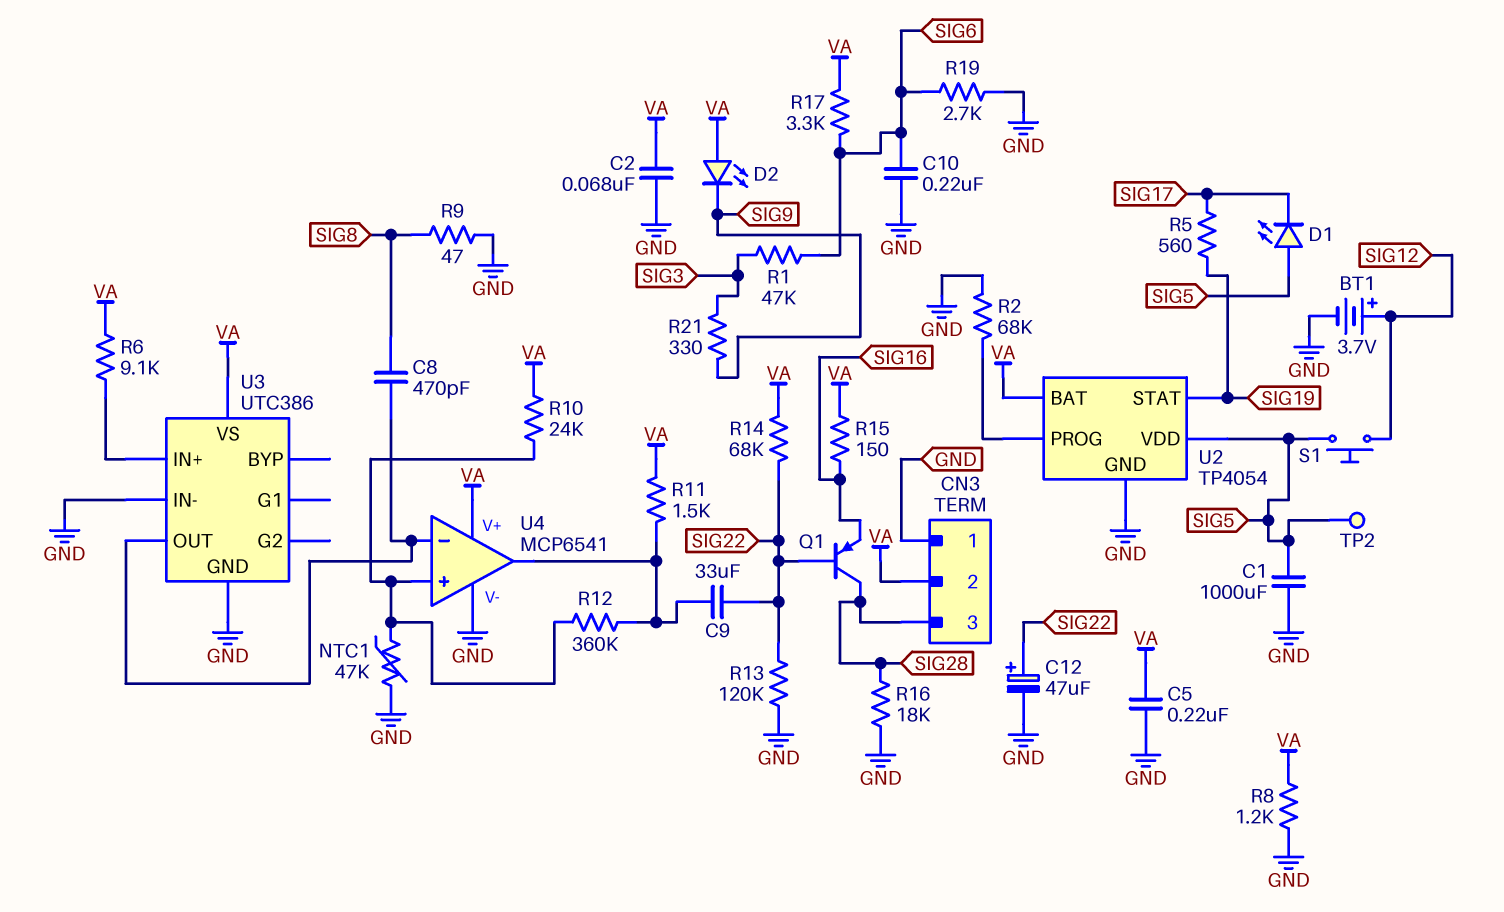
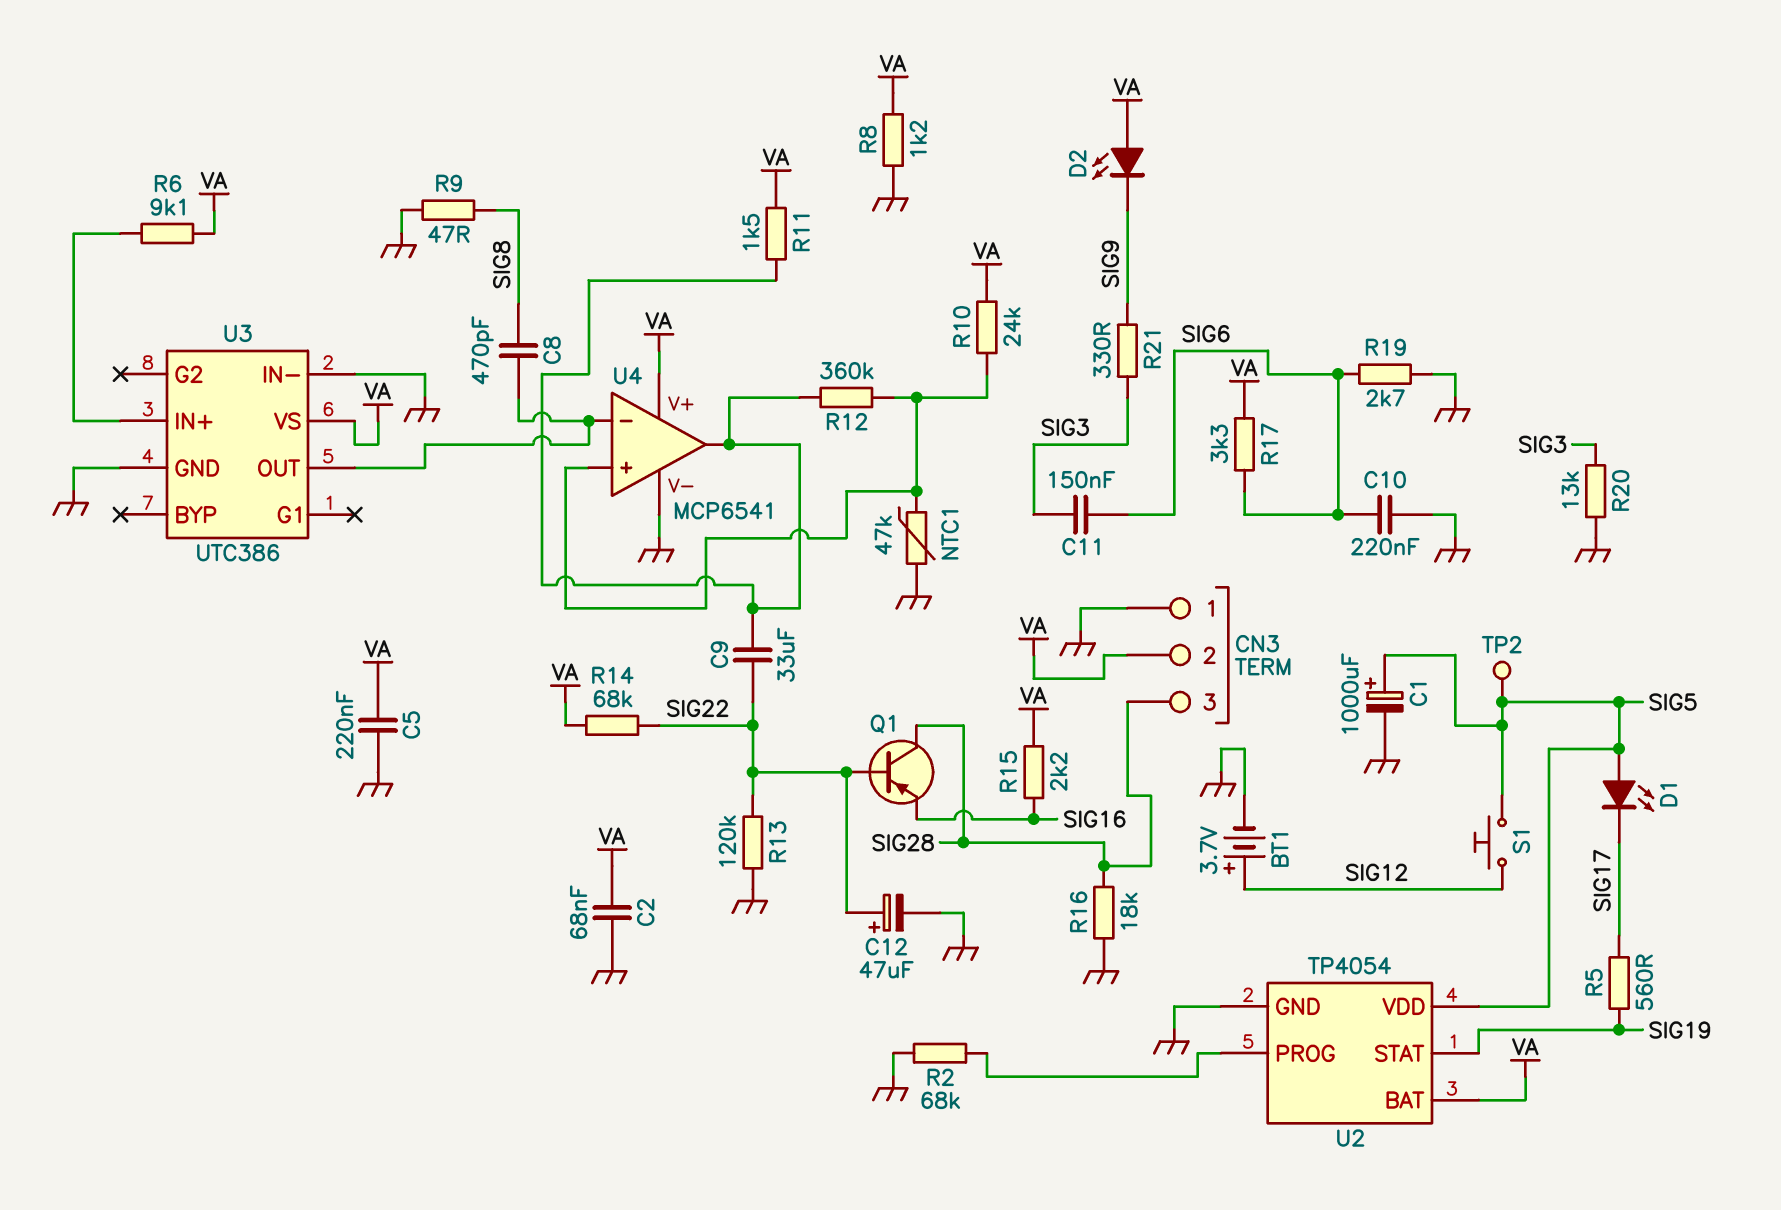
C1: 1000uF (GND, SIG5) -> 1000uF (plus SIG5, minus GND)
C11: none -> 150nF (SIG3, SIG6)
R1: 47k (SIG3, SIG6) -> none
R15: 150 (SIG16, VA) -> 2.2k (SIG16, VA)
R20: none -> 13k (GND, SIG3)

